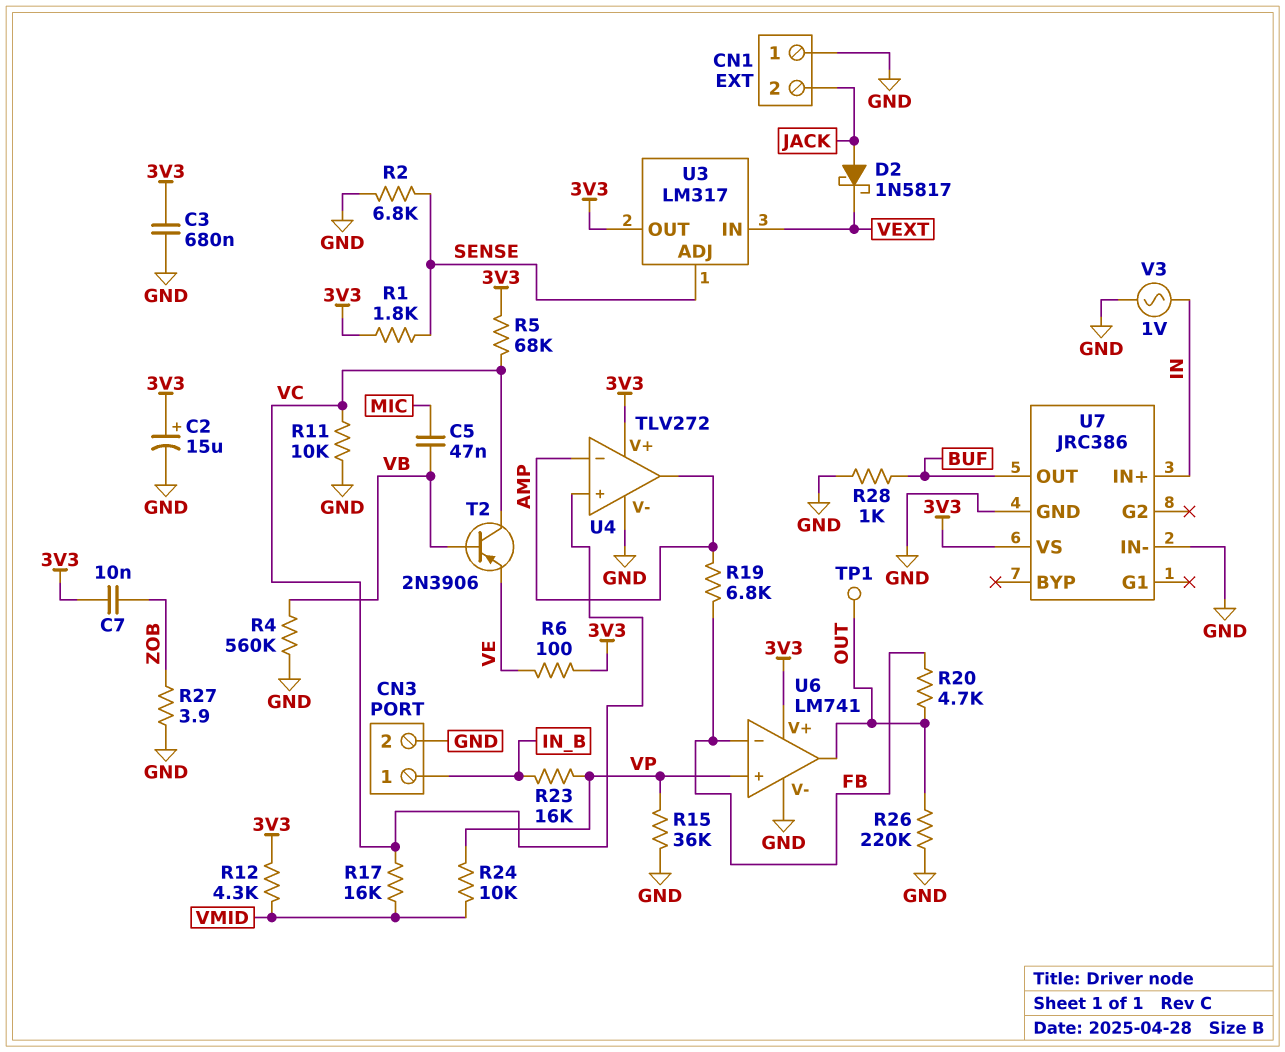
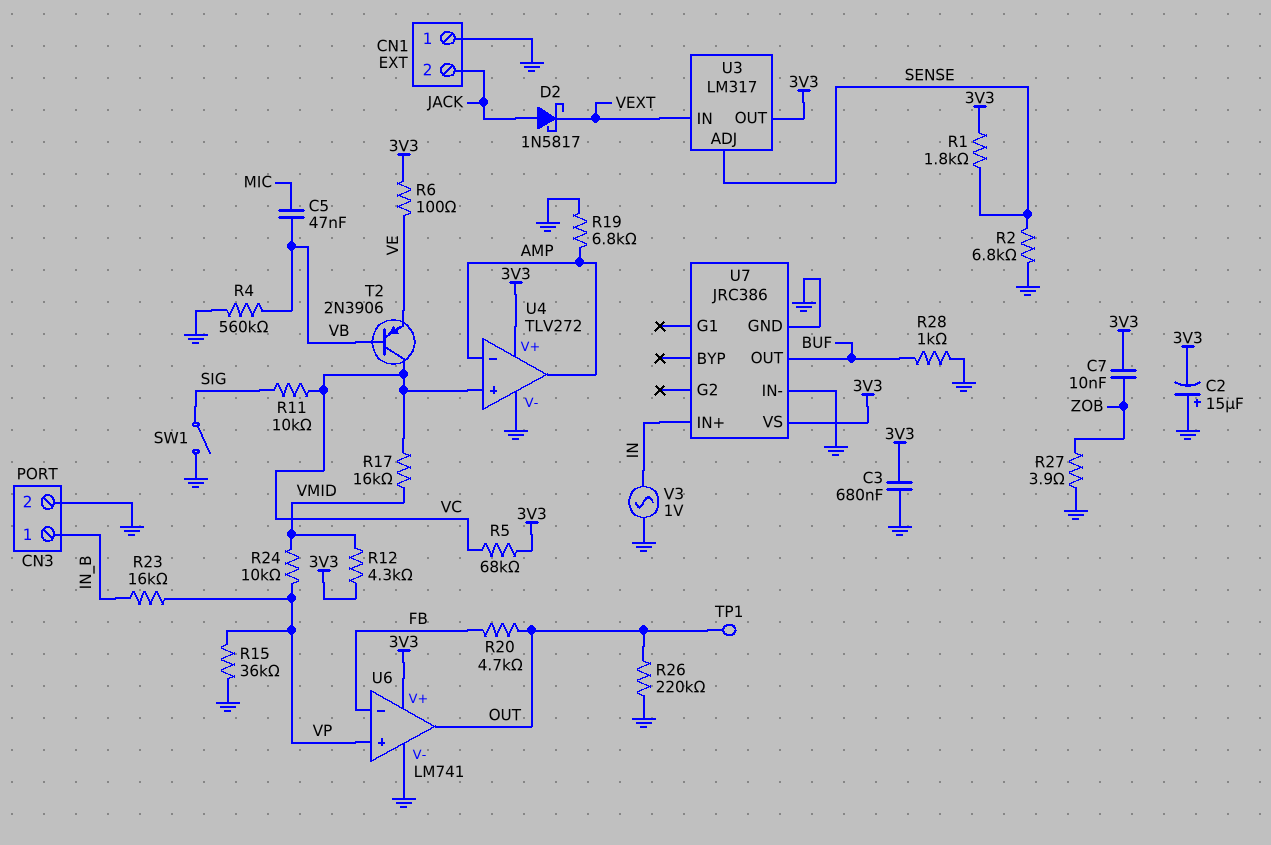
C2: 15uF (plus 3V3, minus GND) -> 15uF (plus GND, minus 3V3)
R11: 10k (GND, VC) -> 10k (SIG, VC)
R19: 6.8k (AMP, FB) -> 6.8k (AMP, GND)
SW1: none -> switch (GND, SIG)

